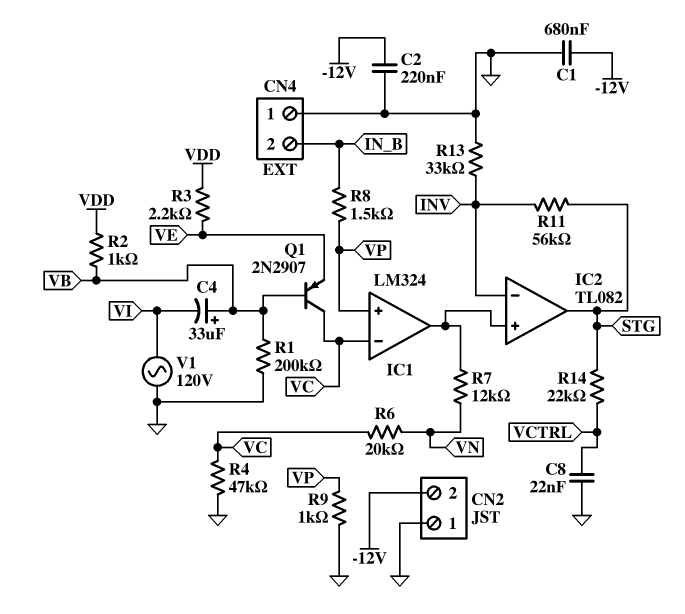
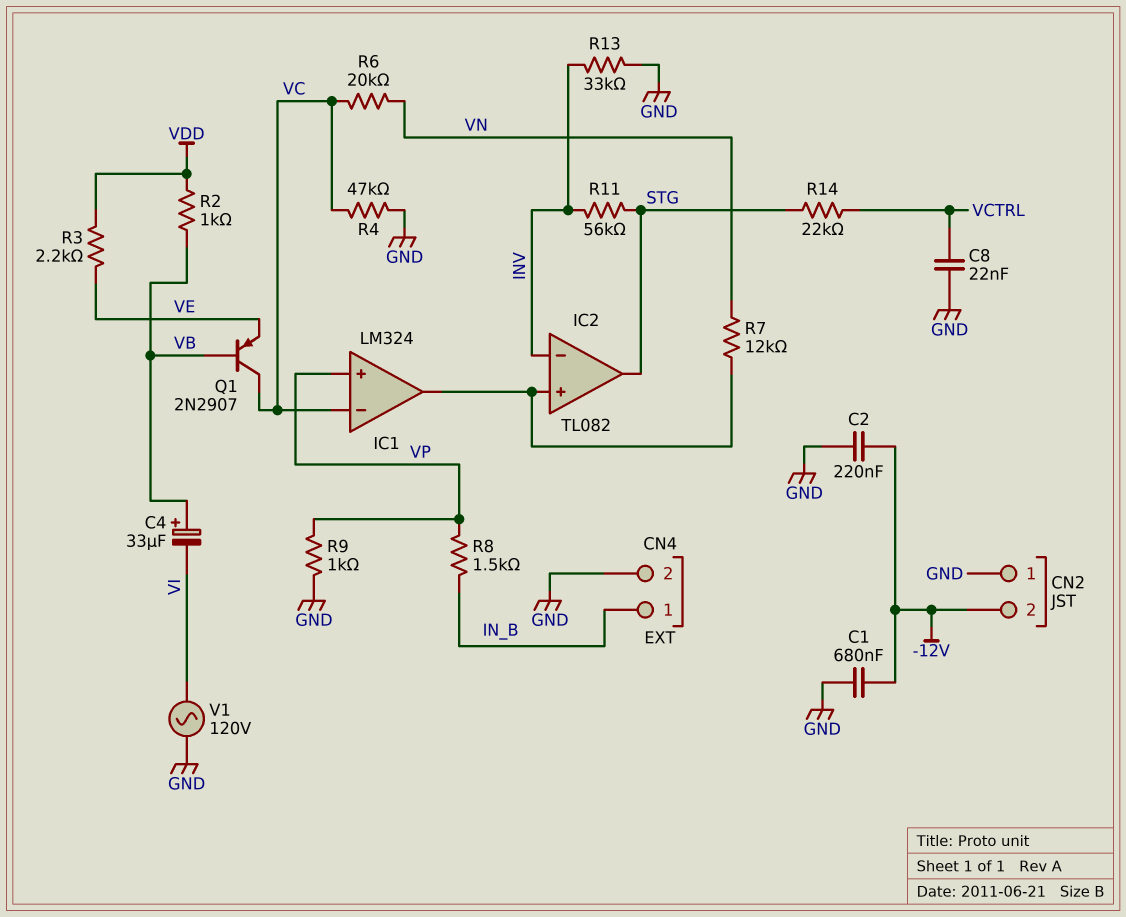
CN4 pin 1: GND -> IN_B
CN4 pin 2: IN_B -> GND
R1: 200k (GND, VB) -> none

